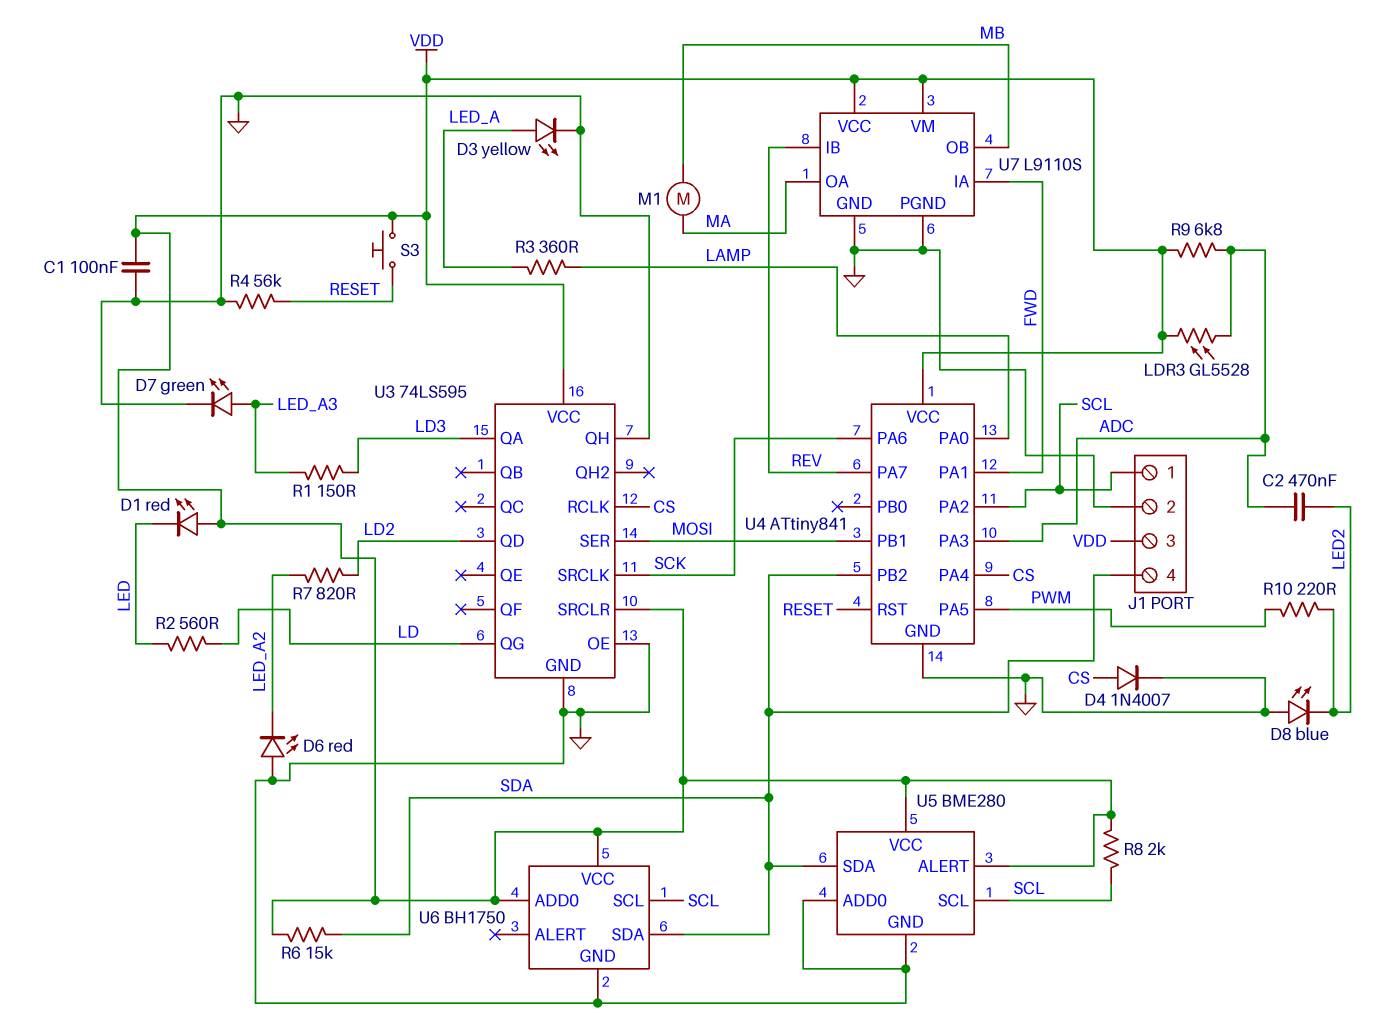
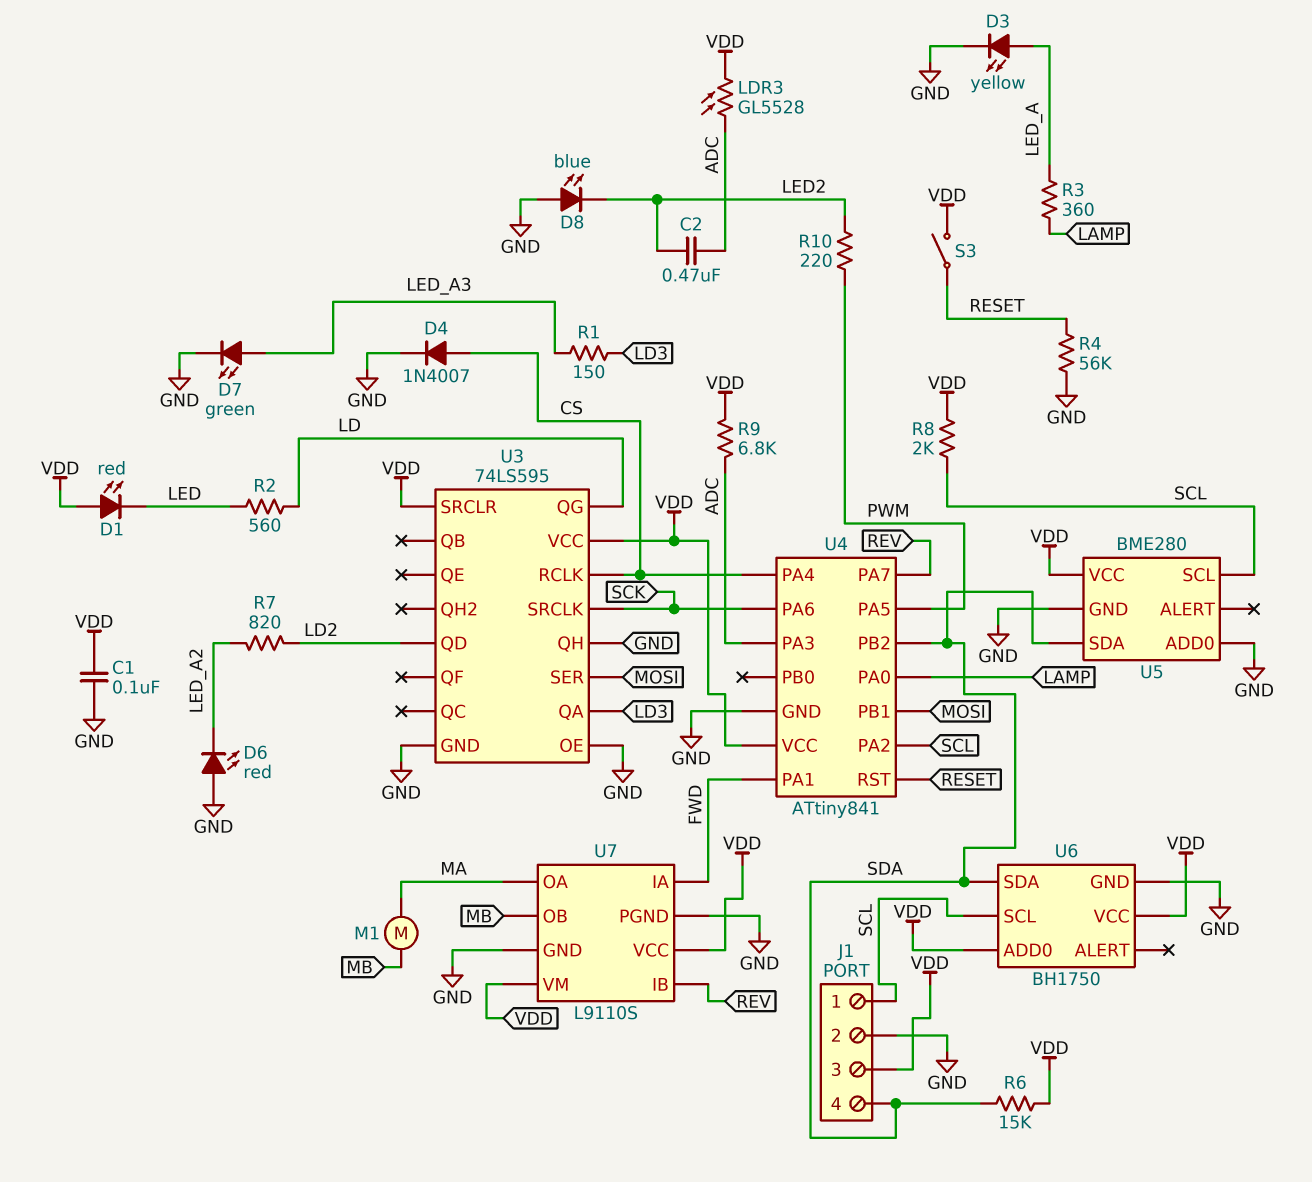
S3: button (RESET, VDD) -> switch (RESET, VDD)
U5 pin ALERT: VDD -> none

